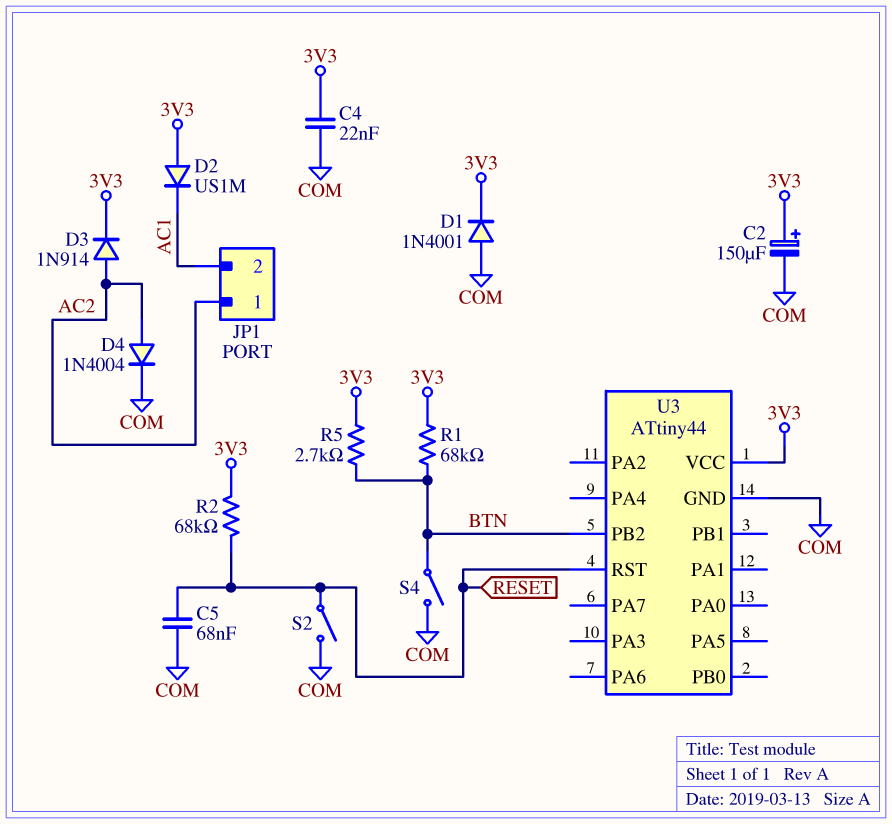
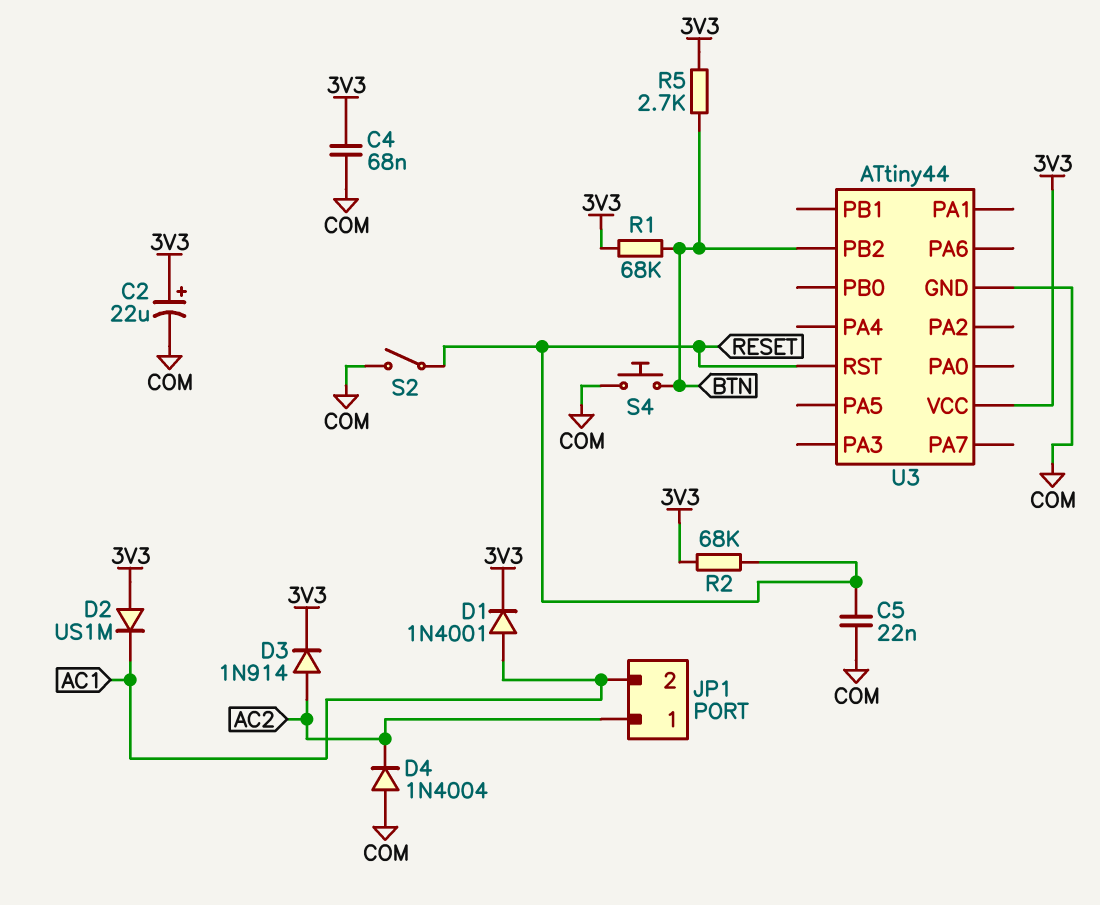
C2: 150uF (plus 3V3, minus COM) -> 22uF (plus 3V3, minus COM)
C4: 22nF (3V3, COM) -> 68nF (3V3, COM)
C5: 68nF (COM, RESET) -> 22nF (COM, RESET)
D1: diode 1N4001 (A COM, K 3V3) -> diode 1N4001 (A AC1, K 3V3)
D4: diode 1N4004 (A AC2, K COM) -> diode 1N4004 (A COM, K AC2)
S4: switch (BTN, COM) -> button (BTN, COM)

